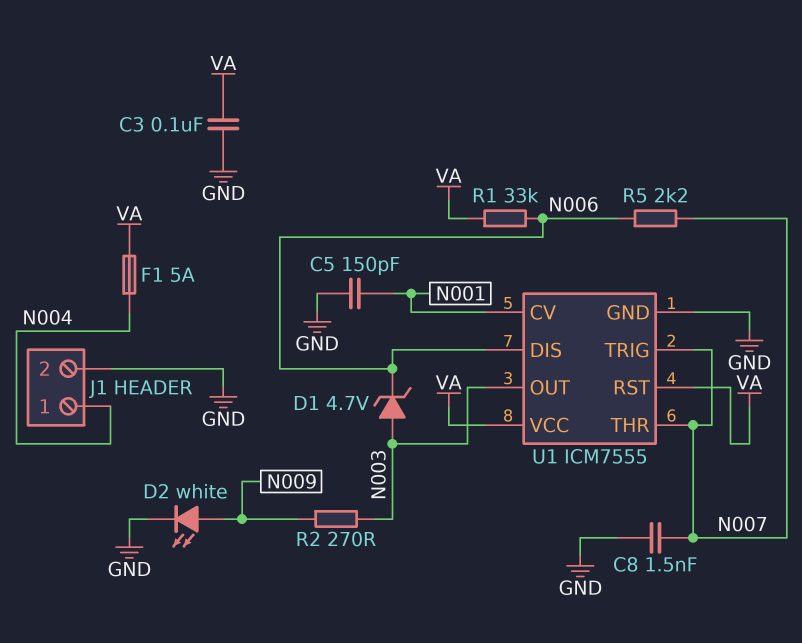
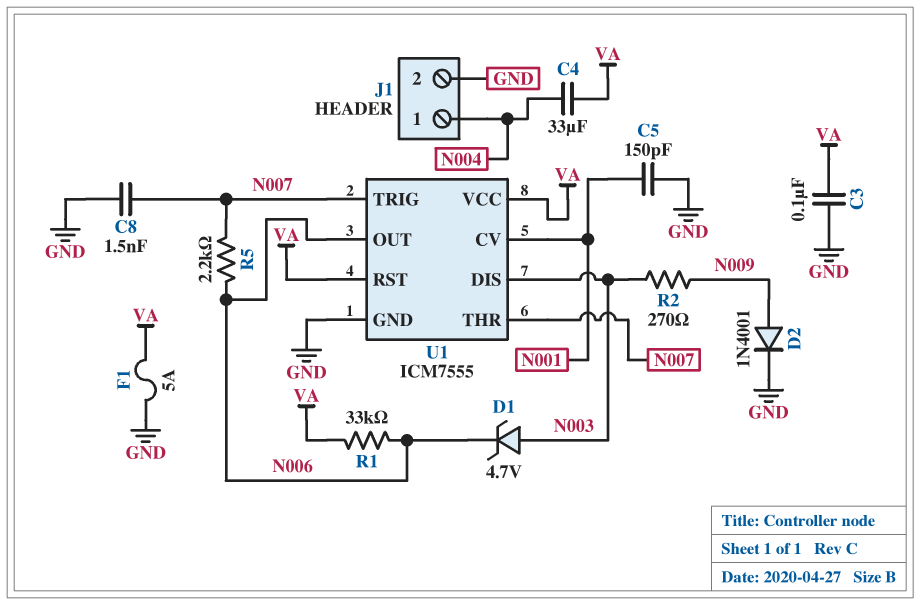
C4: none -> 33uF (N004, VA)
D2: LED white (A N009, K GND) -> diode 1N4001 (A N009, K GND)
F1: 5A (N004, VA) -> 5A (GND, VA)
U1 pin DIS: N006 -> N003
U1 pin OUT: N003 -> N006

